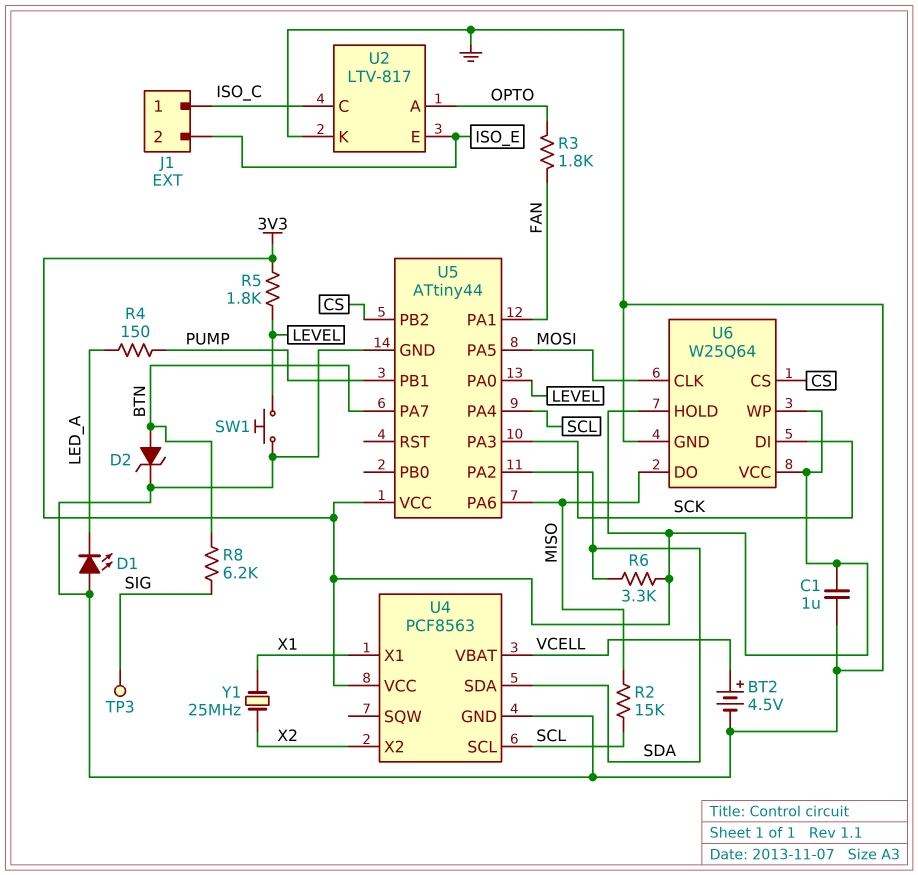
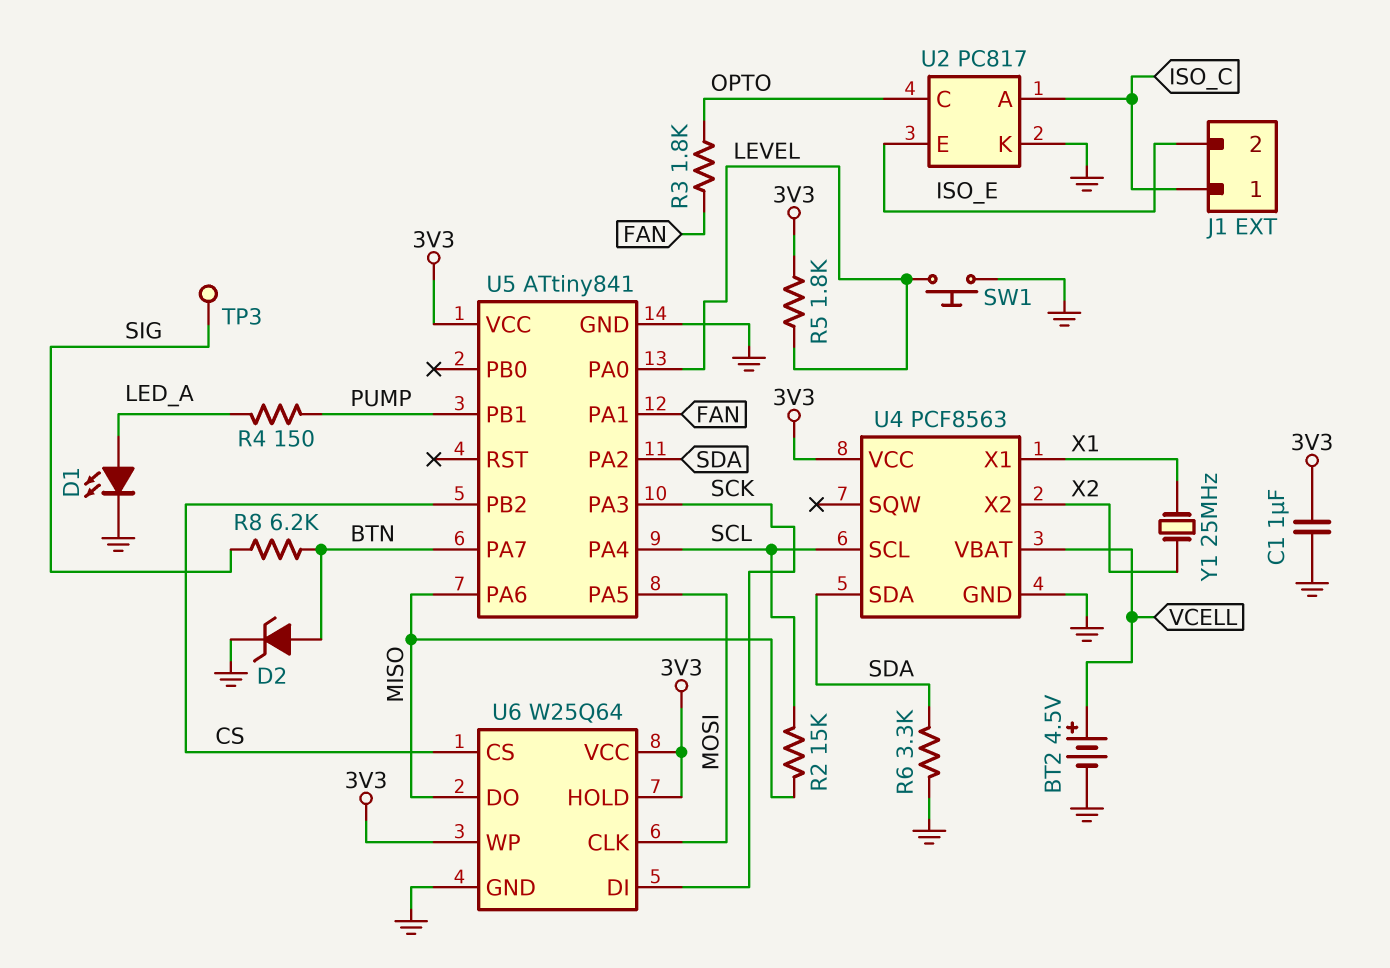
D1: LED (A GND, K LED_A) -> LED (A LED_A, K GND)
R6: 3.3k (3V3, SDA) -> 3.3k (GND, SDA)
U2: LTV-817 -> PC817
U2 pin A: OPTO -> ISO_C
U2 pin C: ISO_C -> OPTO
U5: ATtiny44 -> ATtiny841

